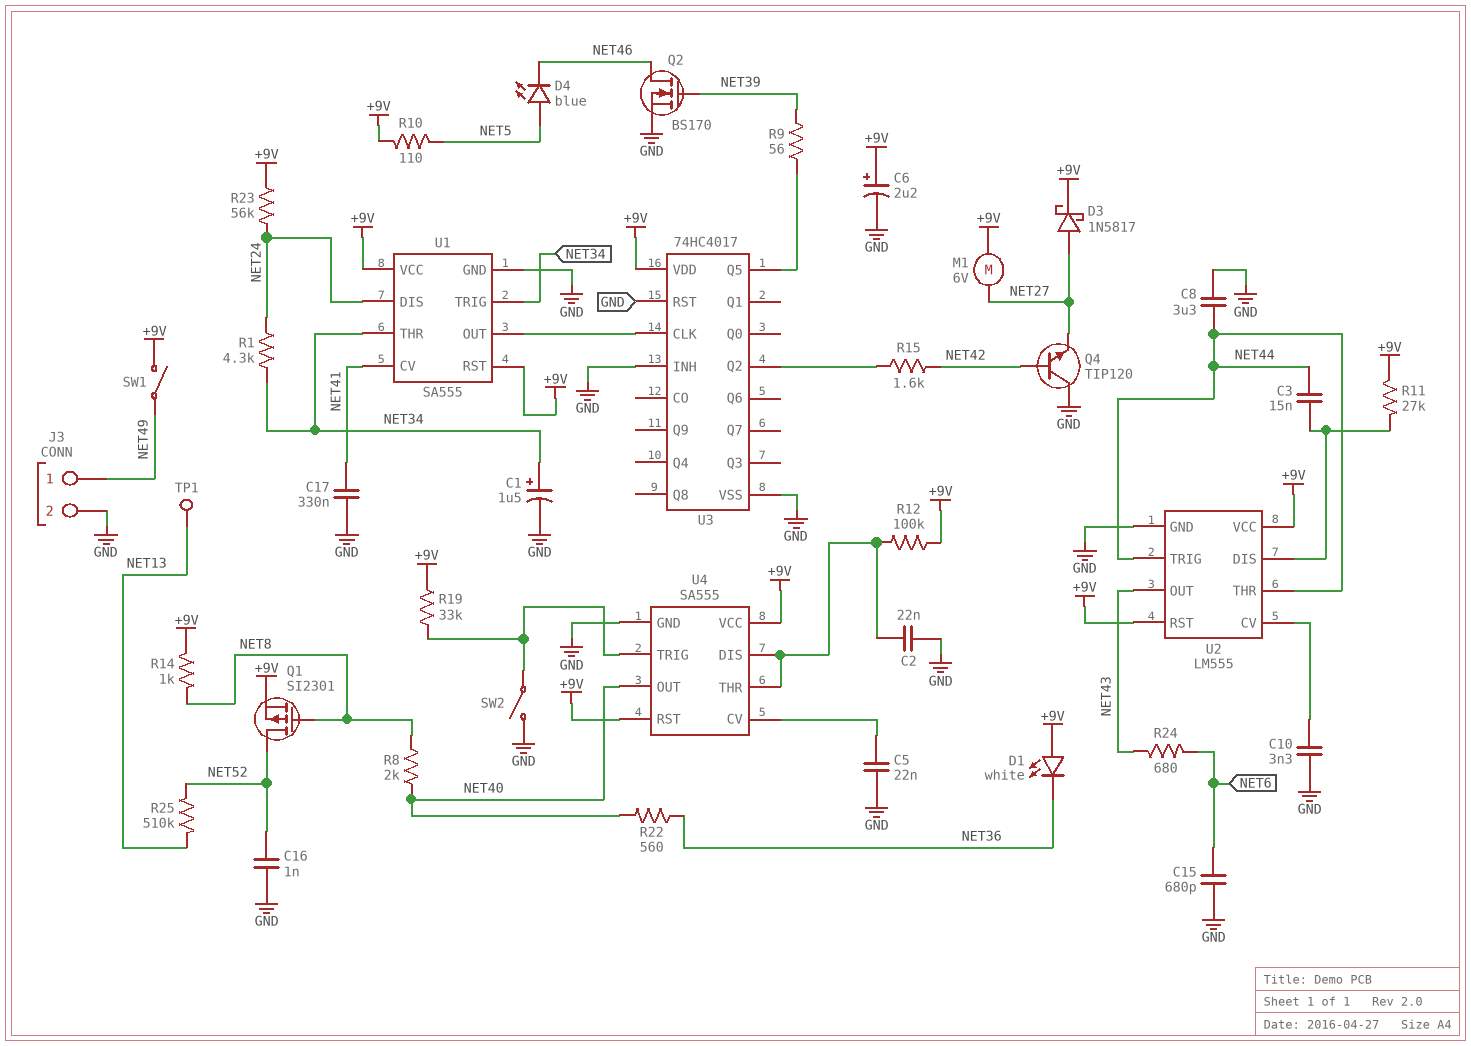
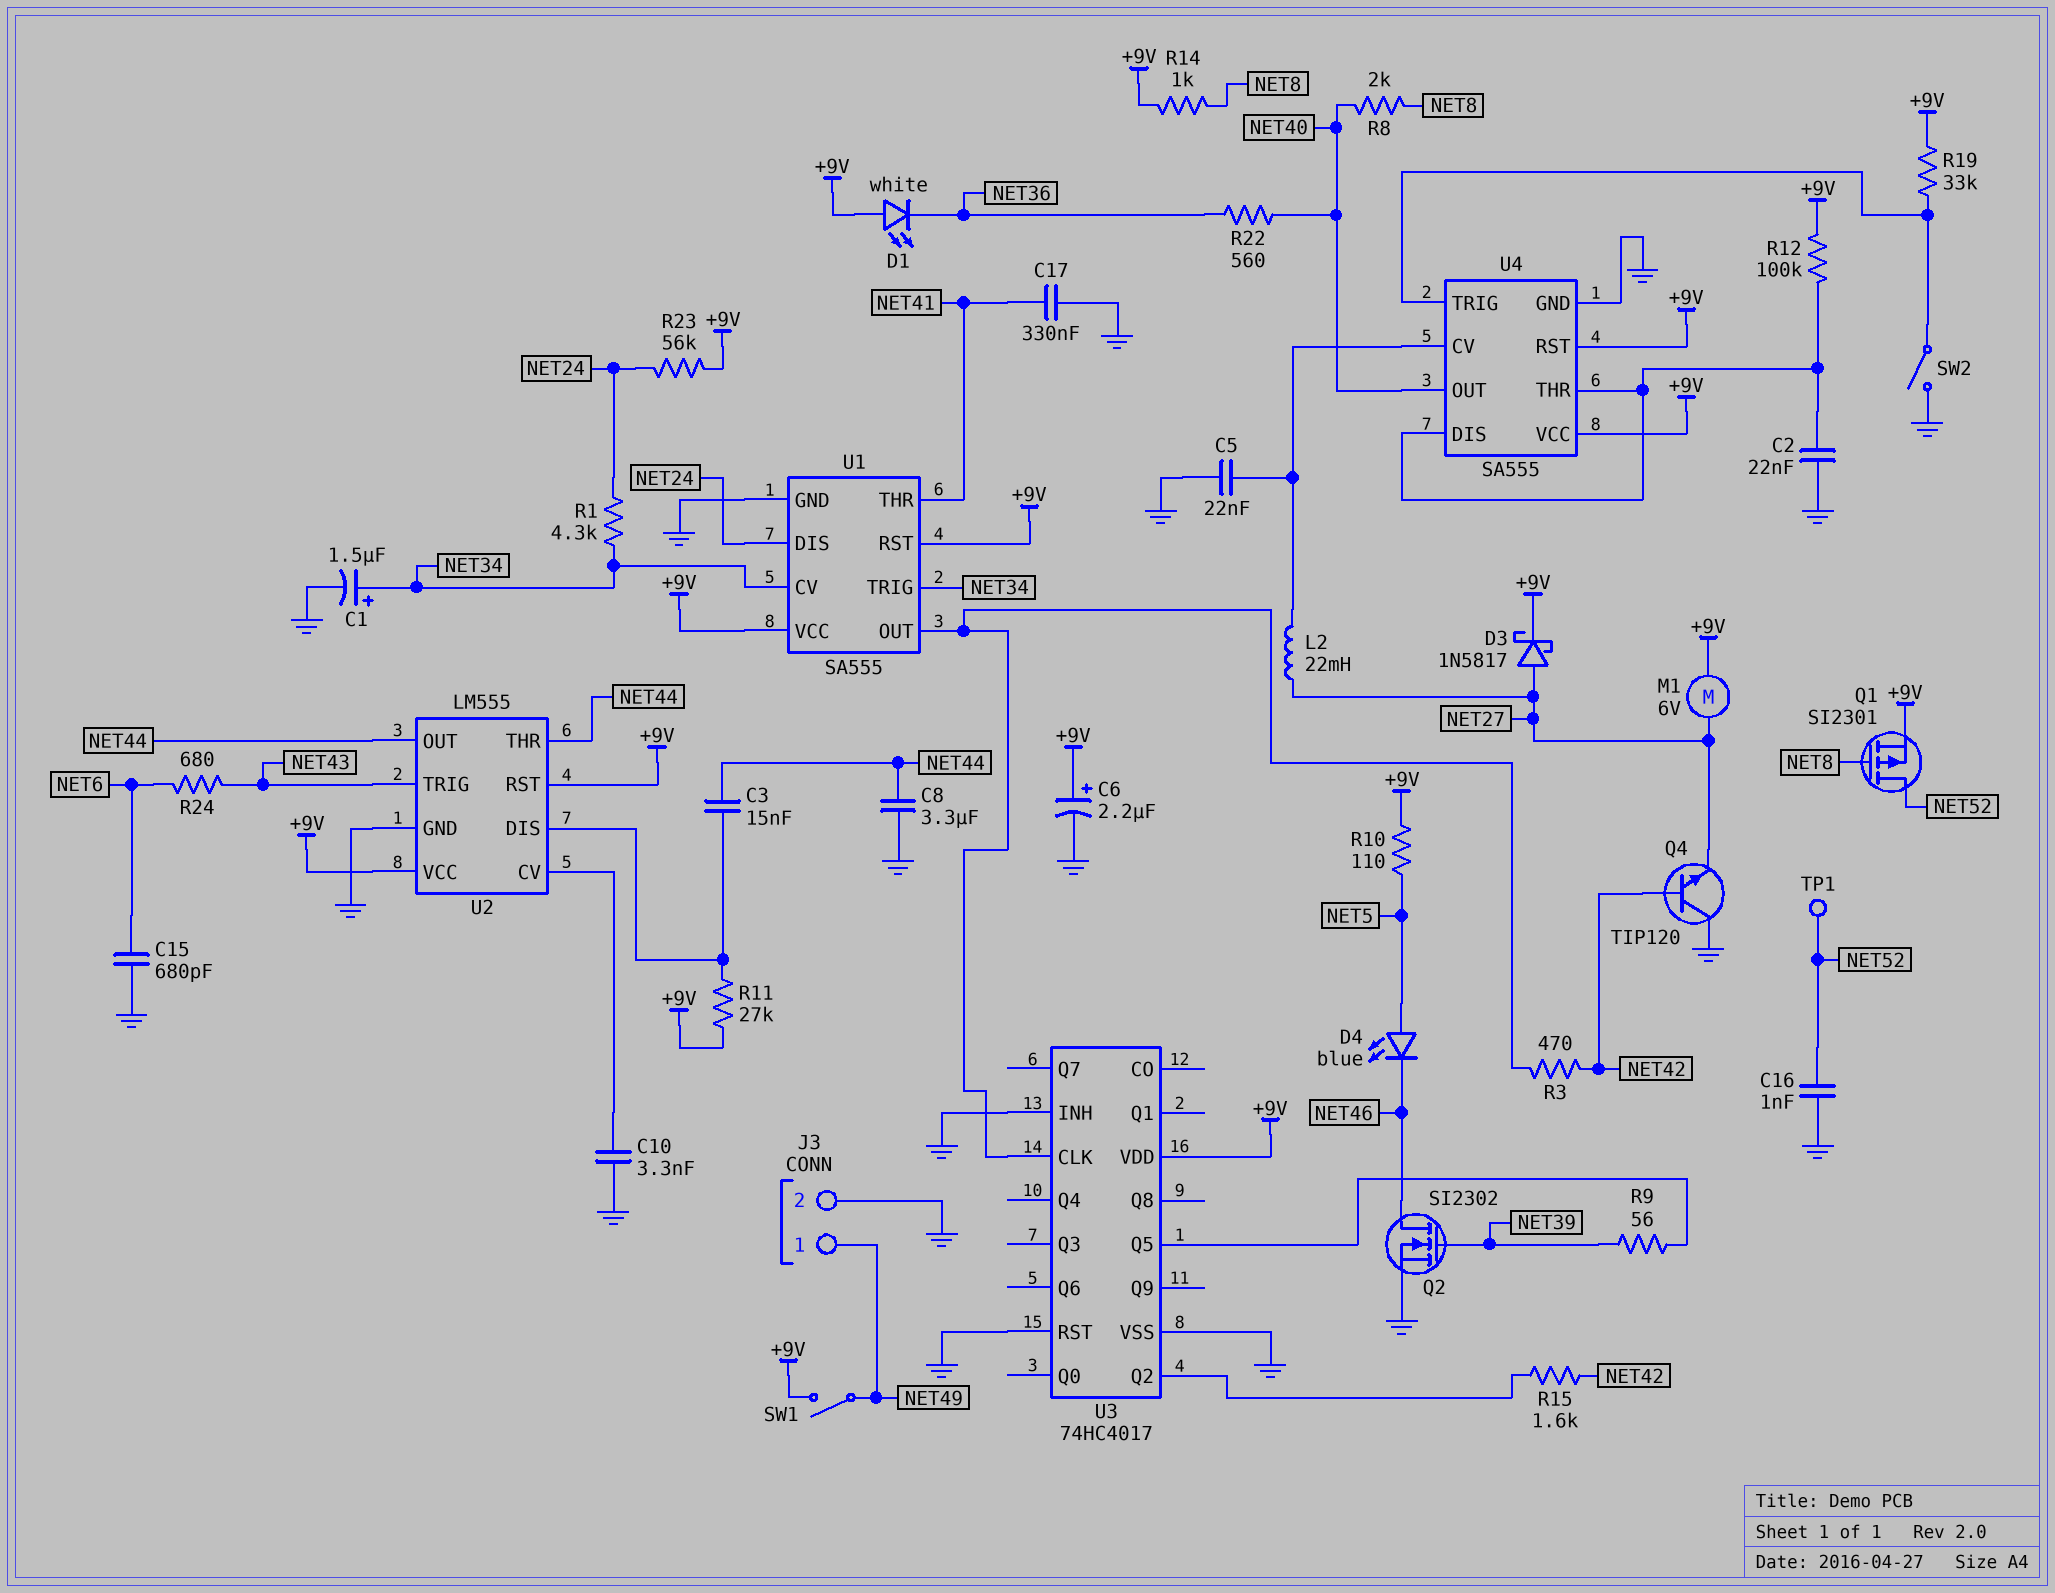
L2: none -> 22mH (NET27, U4/CV)
Q2: NMOS BS170 (G NET39, D NET46, S GND) -> NMOS SI2302 (G NET39, D NET46, S GND)
R3: none -> 470 (NET42, U1/OUT)
R25: 510k (NET13, NET52) -> none
TP1: test point (NET13) -> test point (NET52)
U1 pin CV: NET41 -> NET34
U1 pin THR: NET34 -> NET41
U2 pin OUT: NET43 -> NET44
U2 pin TRIG: NET44 -> NET43

